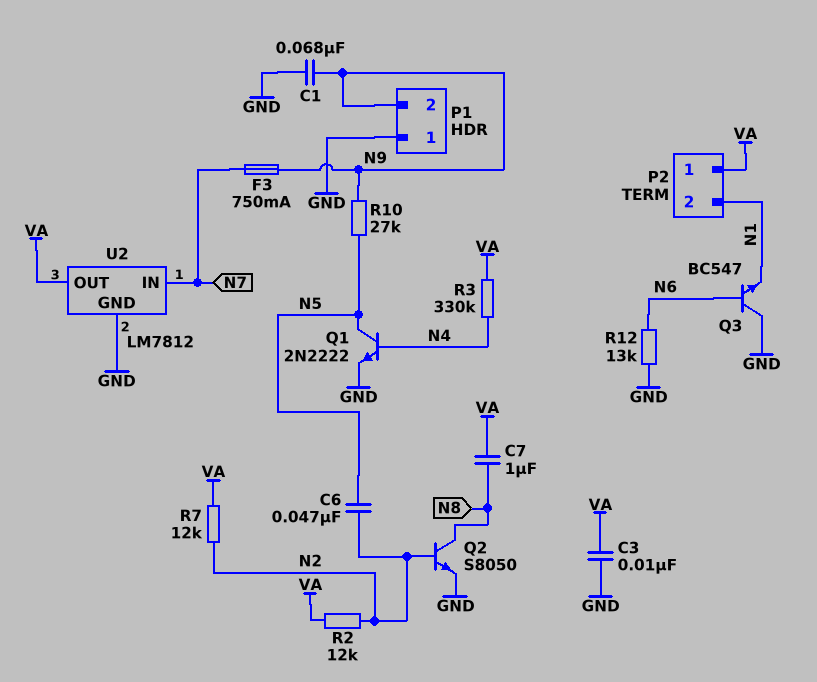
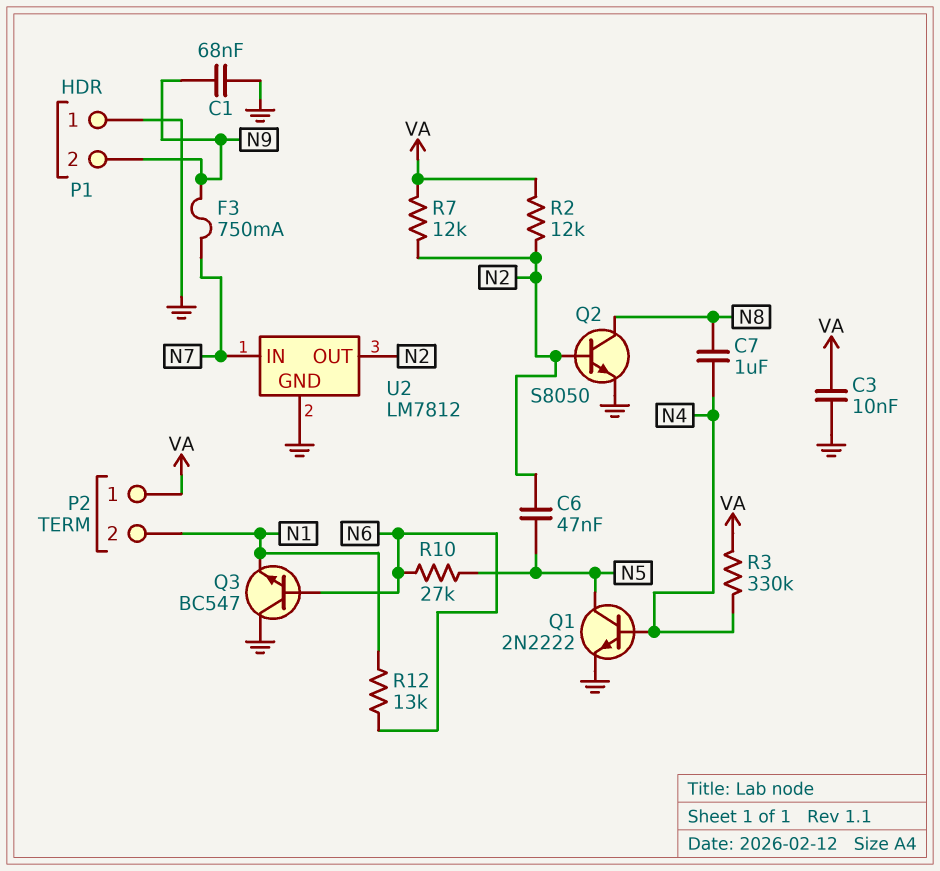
C7: 1uF (N8, VA) -> 1uF (N4, N8)
R10: 27k (N5, N9) -> 27k (N5, N6)
R12: 13k (GND, N6) -> 13k (N1, N6)
U2 pin OUT: VA -> N2

